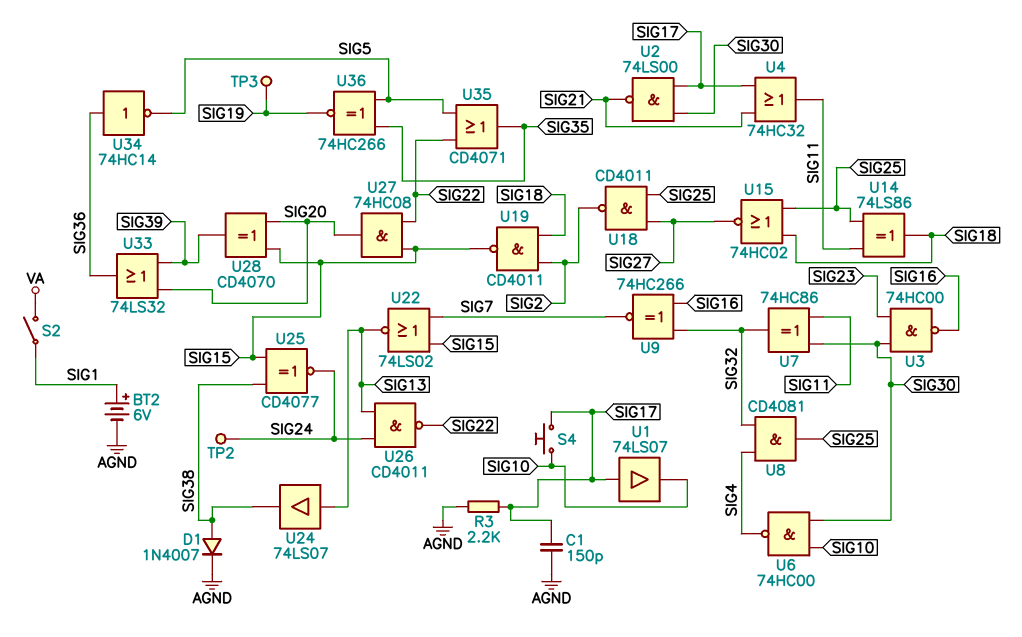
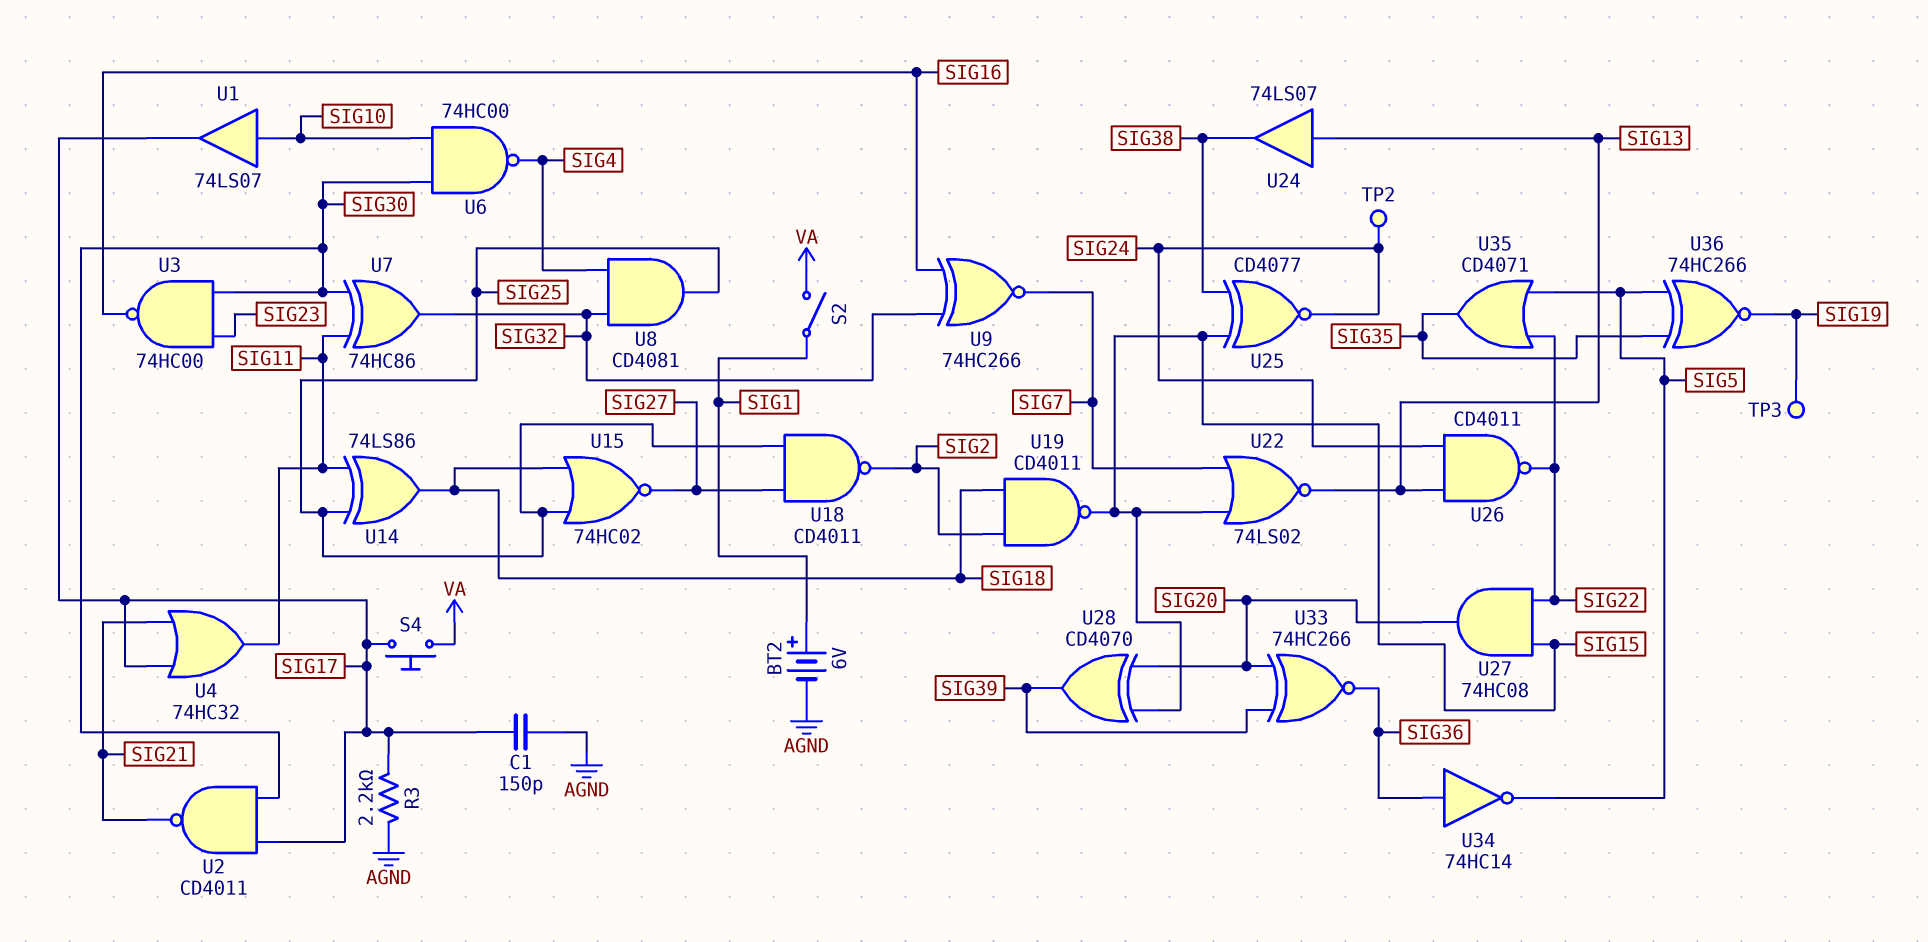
D1: diode 1N4007 (A SIG38, K AGND) -> none
S4: button (SIG10, SIG17) -> button (SIG17, VA)
U1: buffer 74LS07 (in SIG17, out SIG10) -> buffer 74LS07 (in SIG10, out SIG17)
U2: NAND 74LS00 (in SIG17, in SIG30, out SIG21) -> NAND CD4011 (in SIG17, in SIG30, out SIG21)
U33: OR 74LS32 (in SIG20, in SIG39, out SIG36) -> XNOR 74HC266 (in SIG20, in SIG39, out SIG36)

